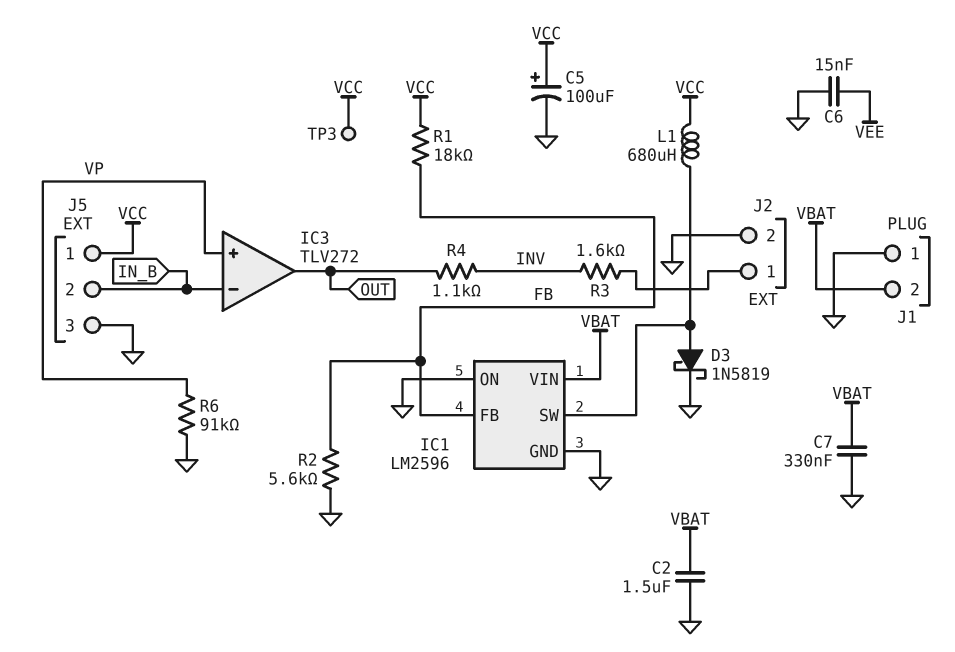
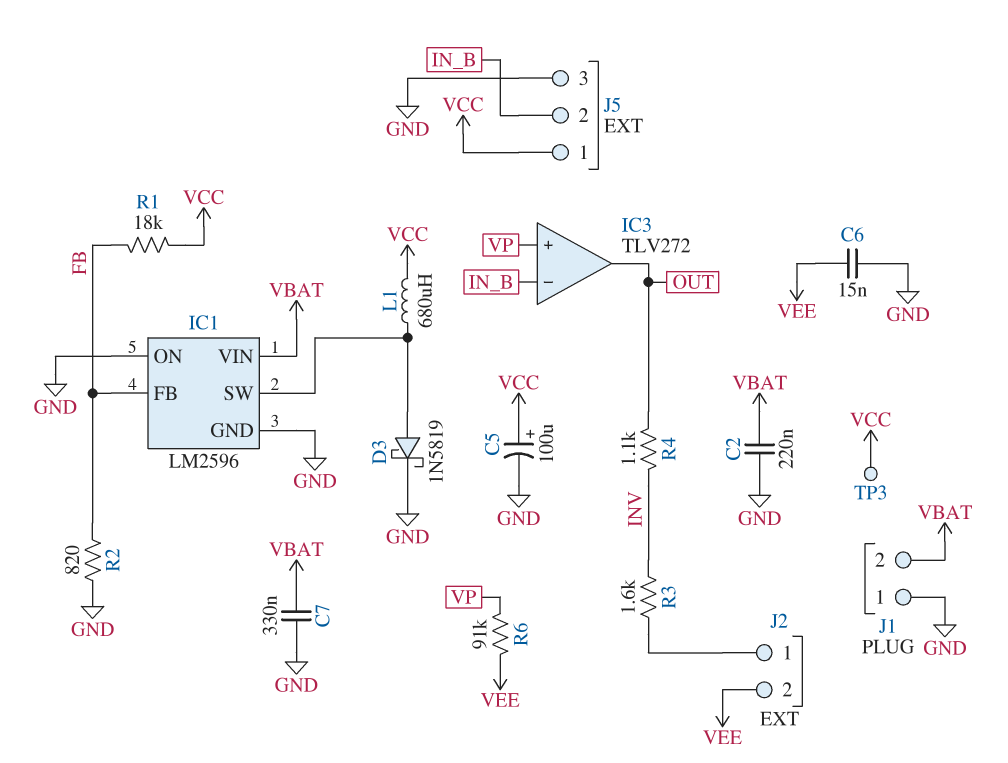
C2: 1.5uF (GND, VBAT) -> 220nF (GND, VBAT)
J2 pin 2: GND -> VEE
R2: 5.6k (FB, GND) -> 820 (FB, GND)
R6: 91k (GND, VP) -> 91k (VEE, VP)

